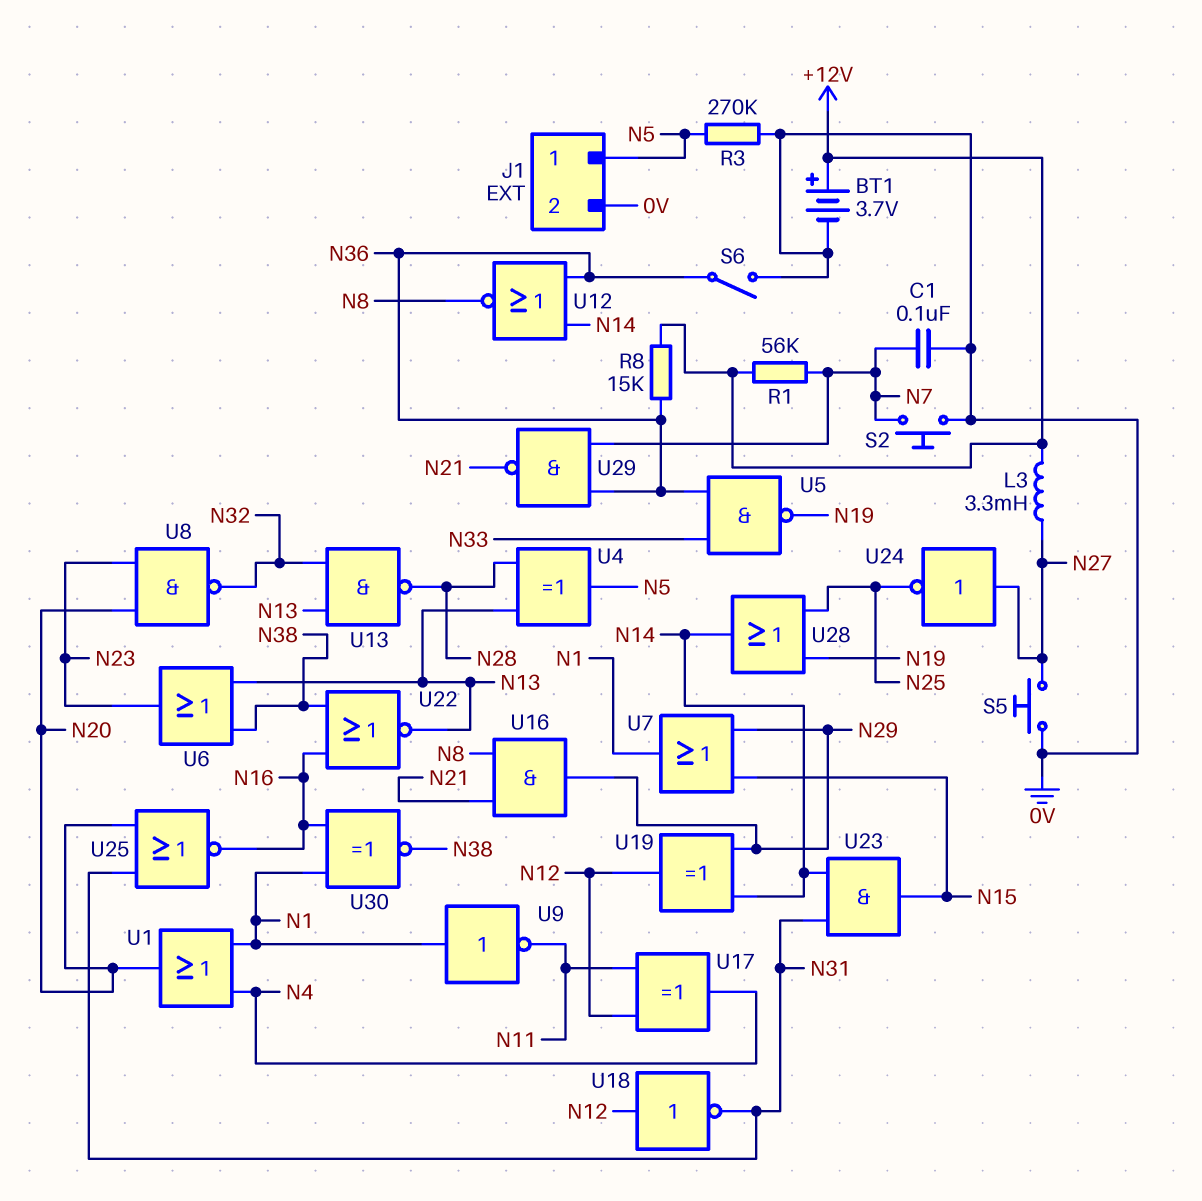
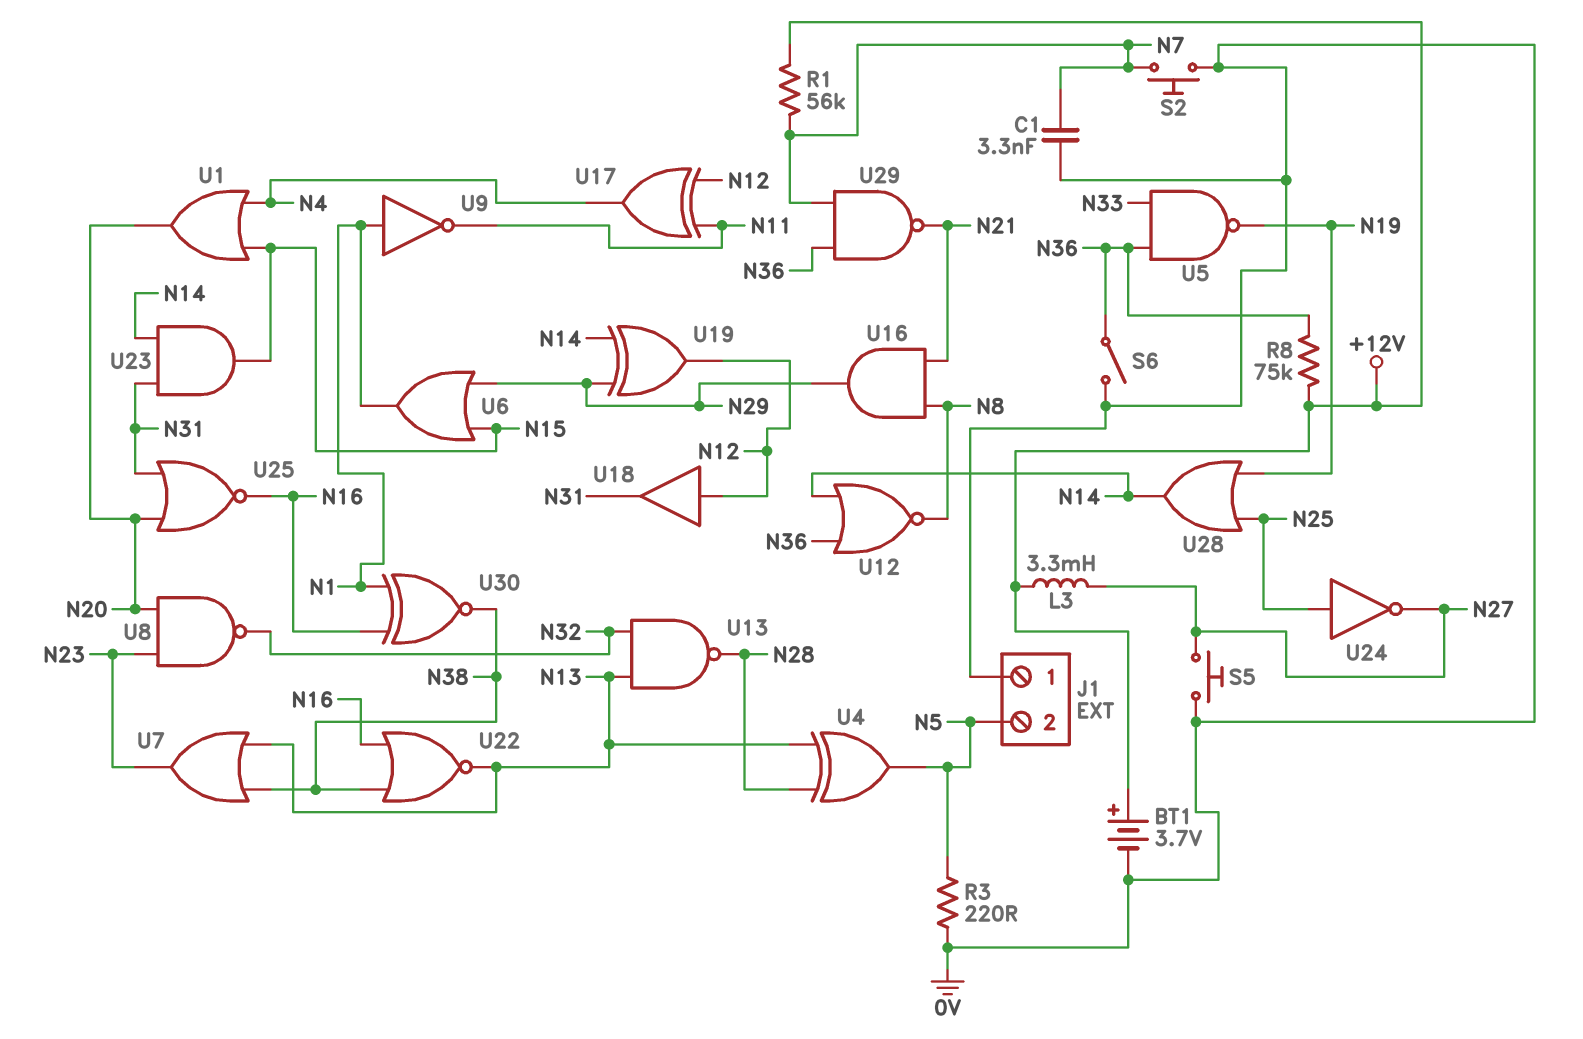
C1: 100nF (0V, N7) -> 3.3nF (0V, N7)
J1 pin 1: N5 -> 0V
J1 pin 2: 0V -> N5
R3: 270k (0V, N5) -> 220 (0V, N5)
R8: 15k (+12V, N36) -> 75k (+12V, N36)
U1: OR (in N1, in N4, out N20) -> OR (in N4, in N15, out N20)
U6: OR (in N13, in N38, out N23) -> OR (in N15, in N29, out N1)
U7: OR (in N15, in N29, out N1) -> OR (in N13, in N38, out N23)
U18: NOT (in N12, out N31) -> buffer (in N12, out N31)
U24: NOT (in N27, out N25) -> NOT (in N25, out N27)

